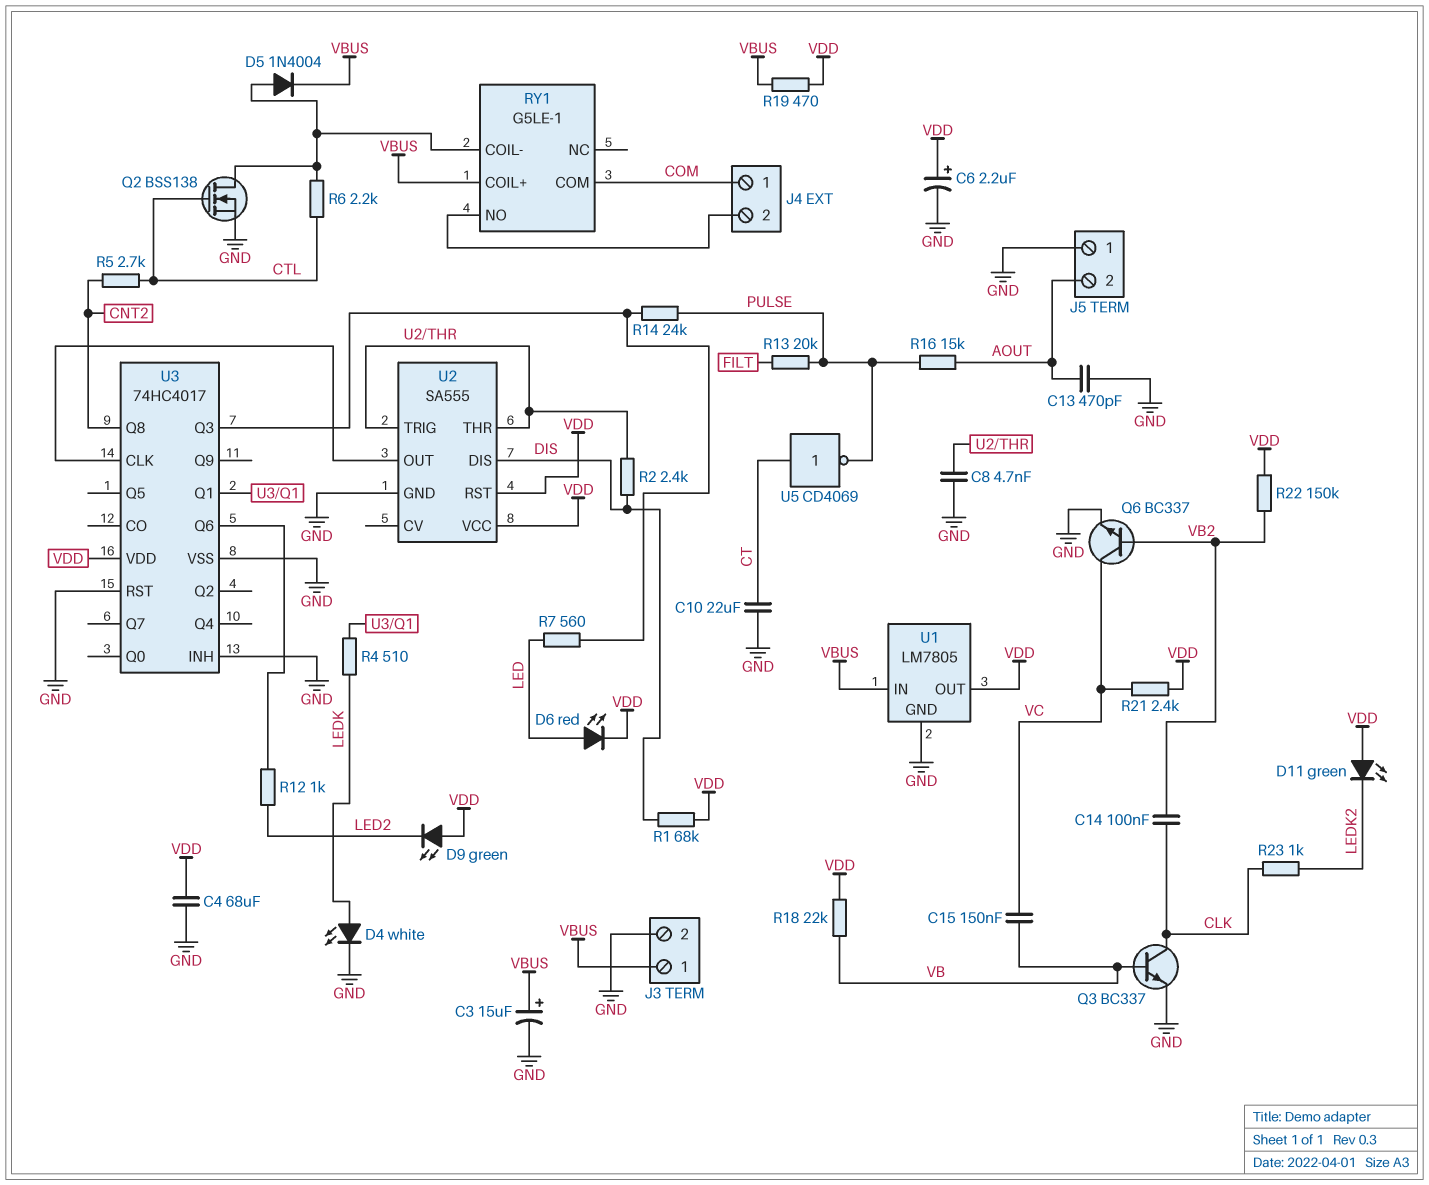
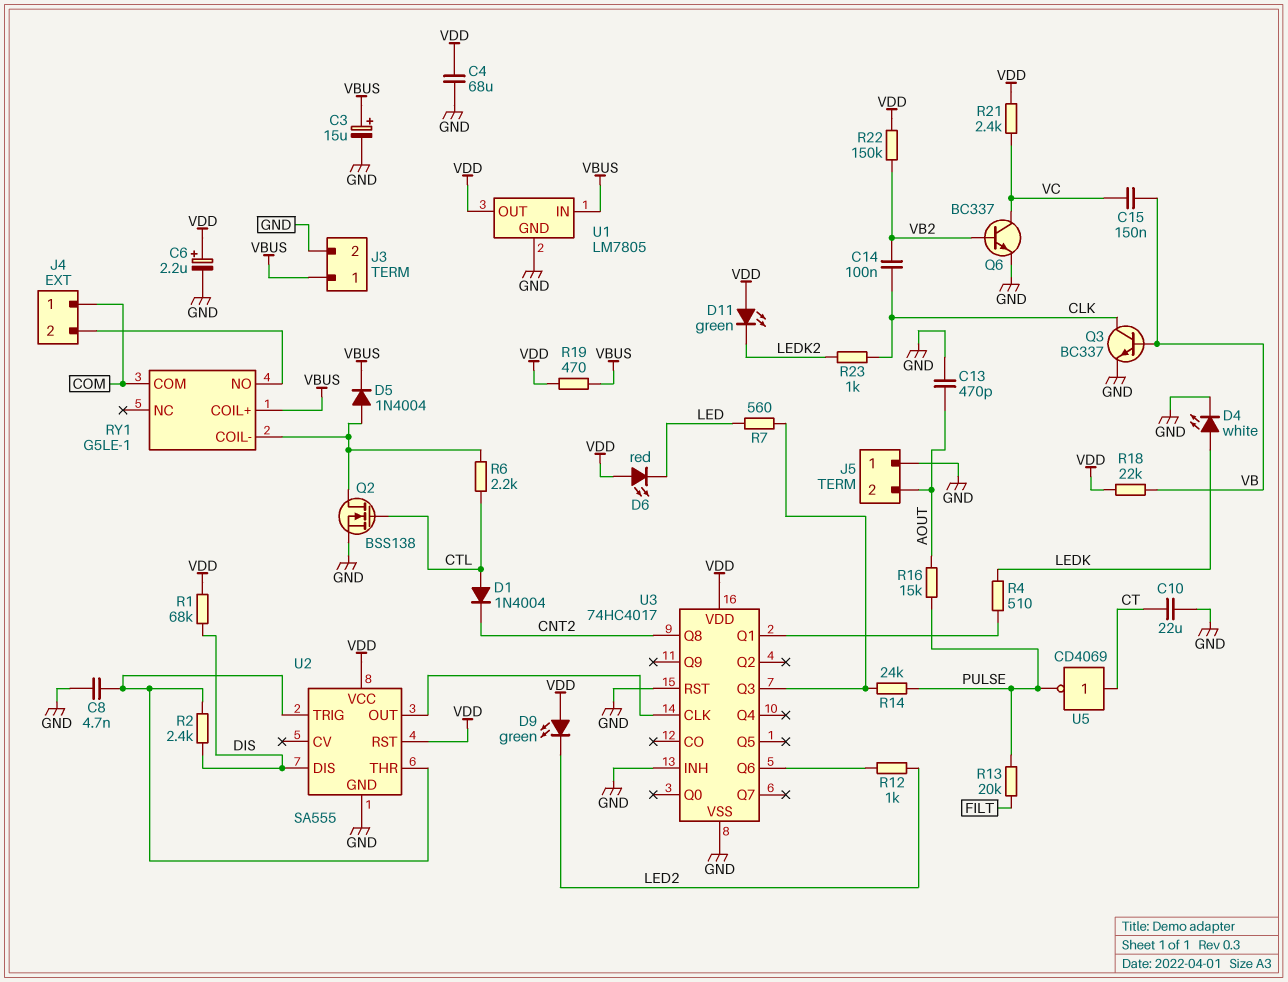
D1: none -> diode 1N4004 (A CTL, K CNT2)
D6: LED red (A LED, K VDD) -> LED red (A VDD, K LED)
R5: 2.7k (CNT2, CTL) -> none

